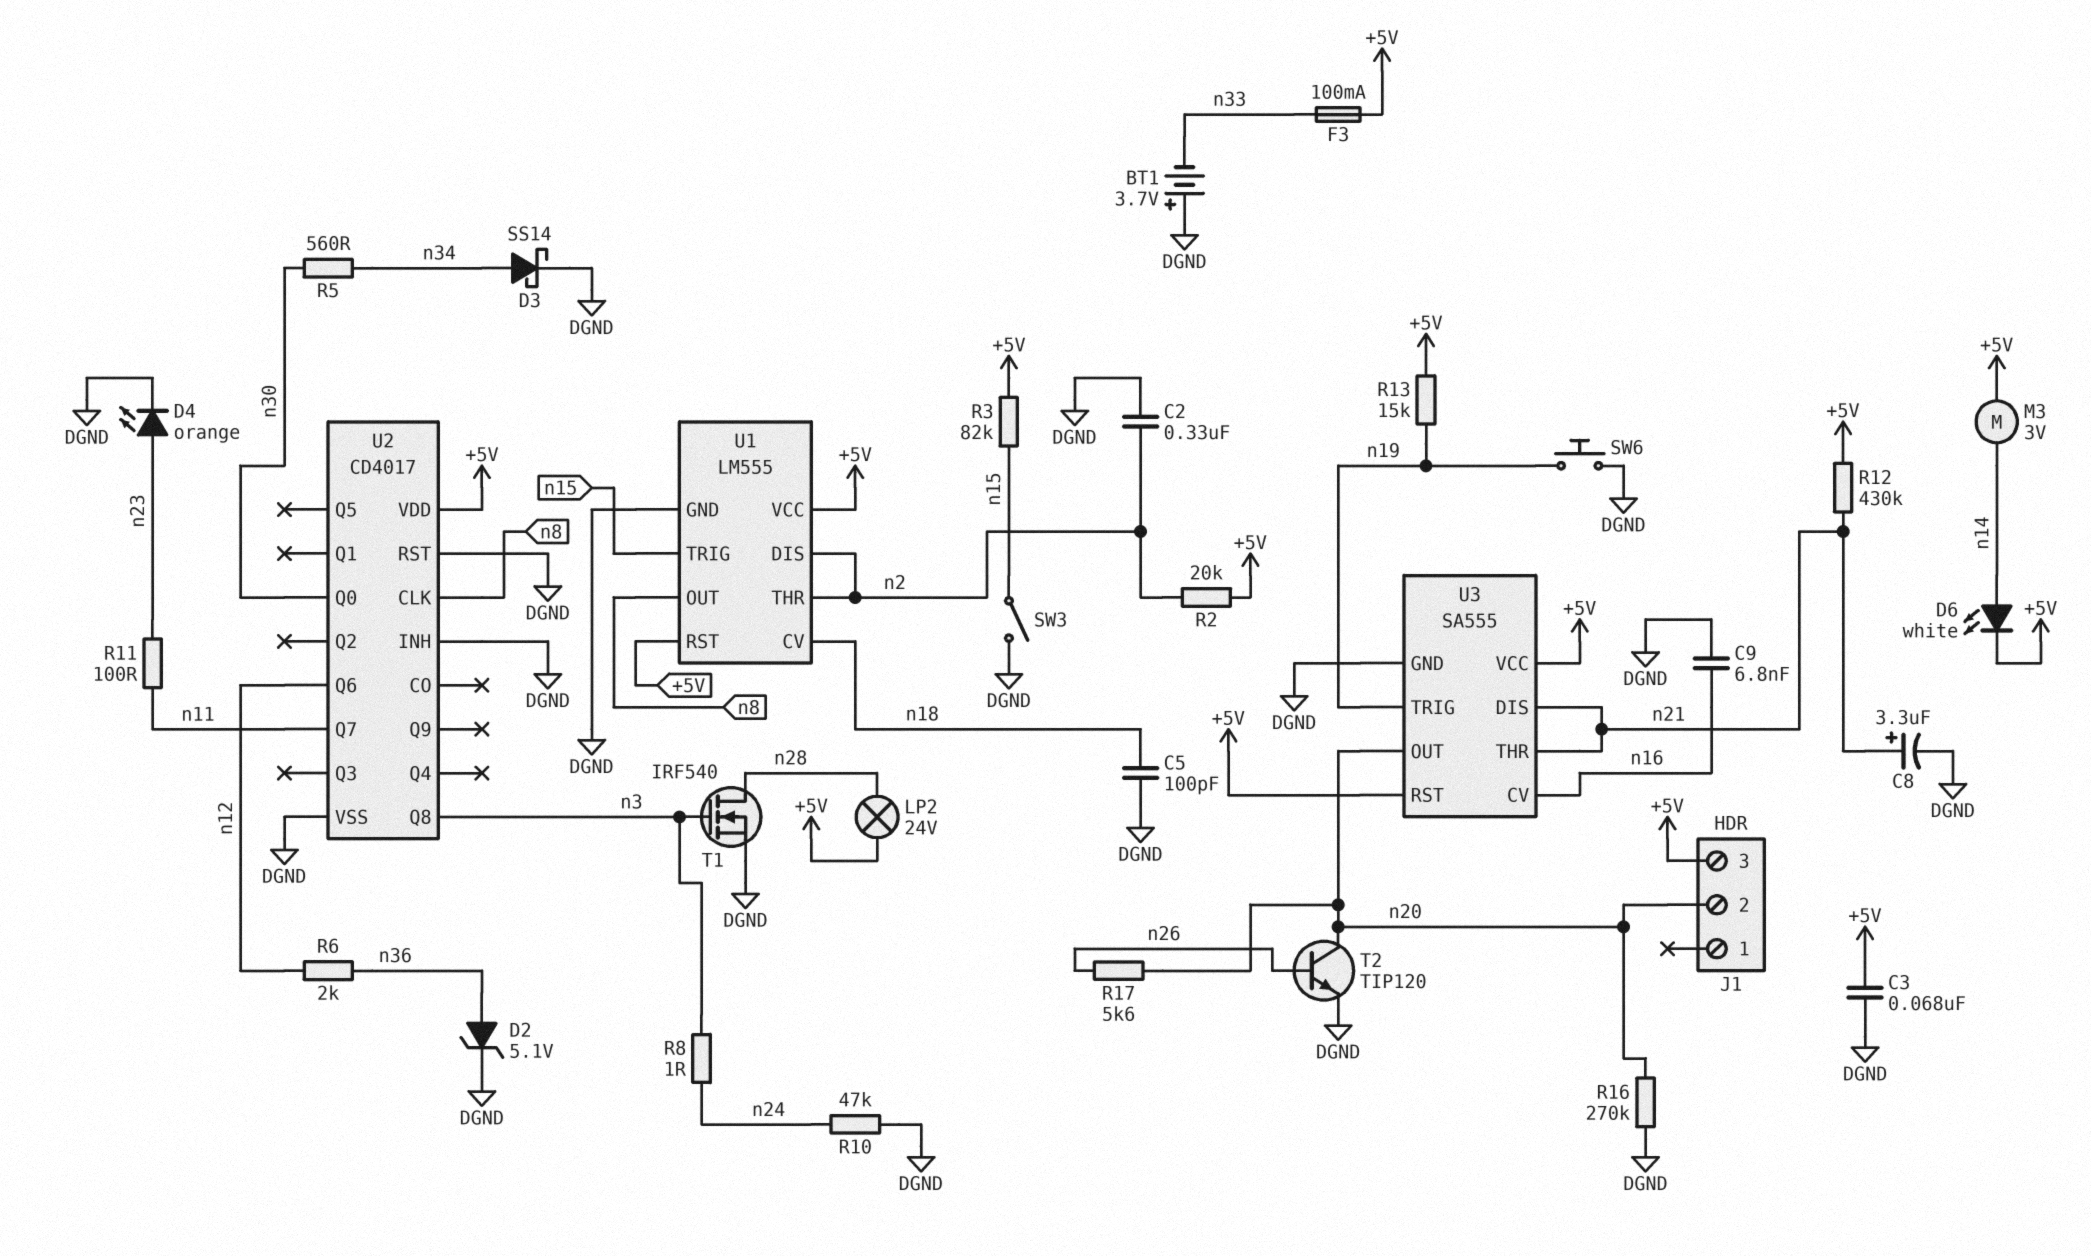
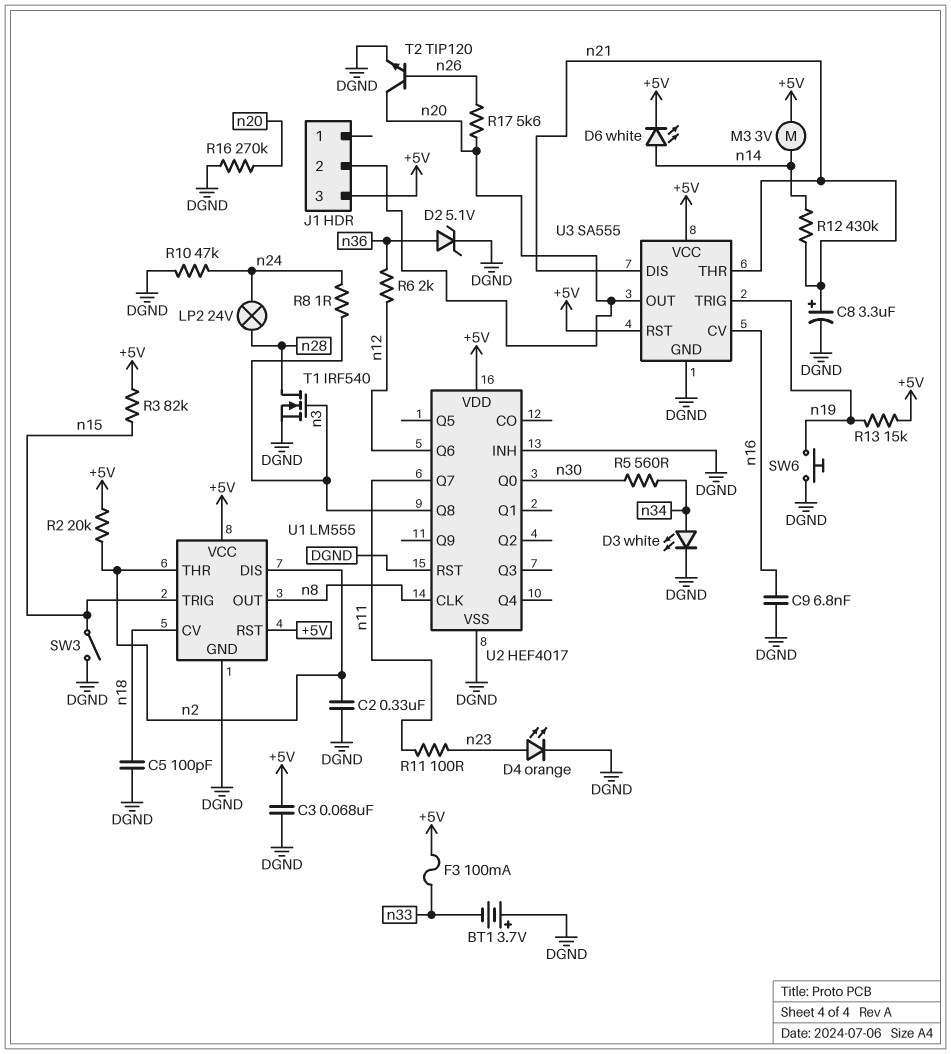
D3: schottky SS14 (A n34, K DGND) -> LED white (A n34, K DGND)
LP2: lamp 24V (+5V, n28) -> lamp 24V (n24, n28)
R12: 430k (+5V, n21) -> 430k (n14, n21)
U2: CD4017 -> HEF4017

